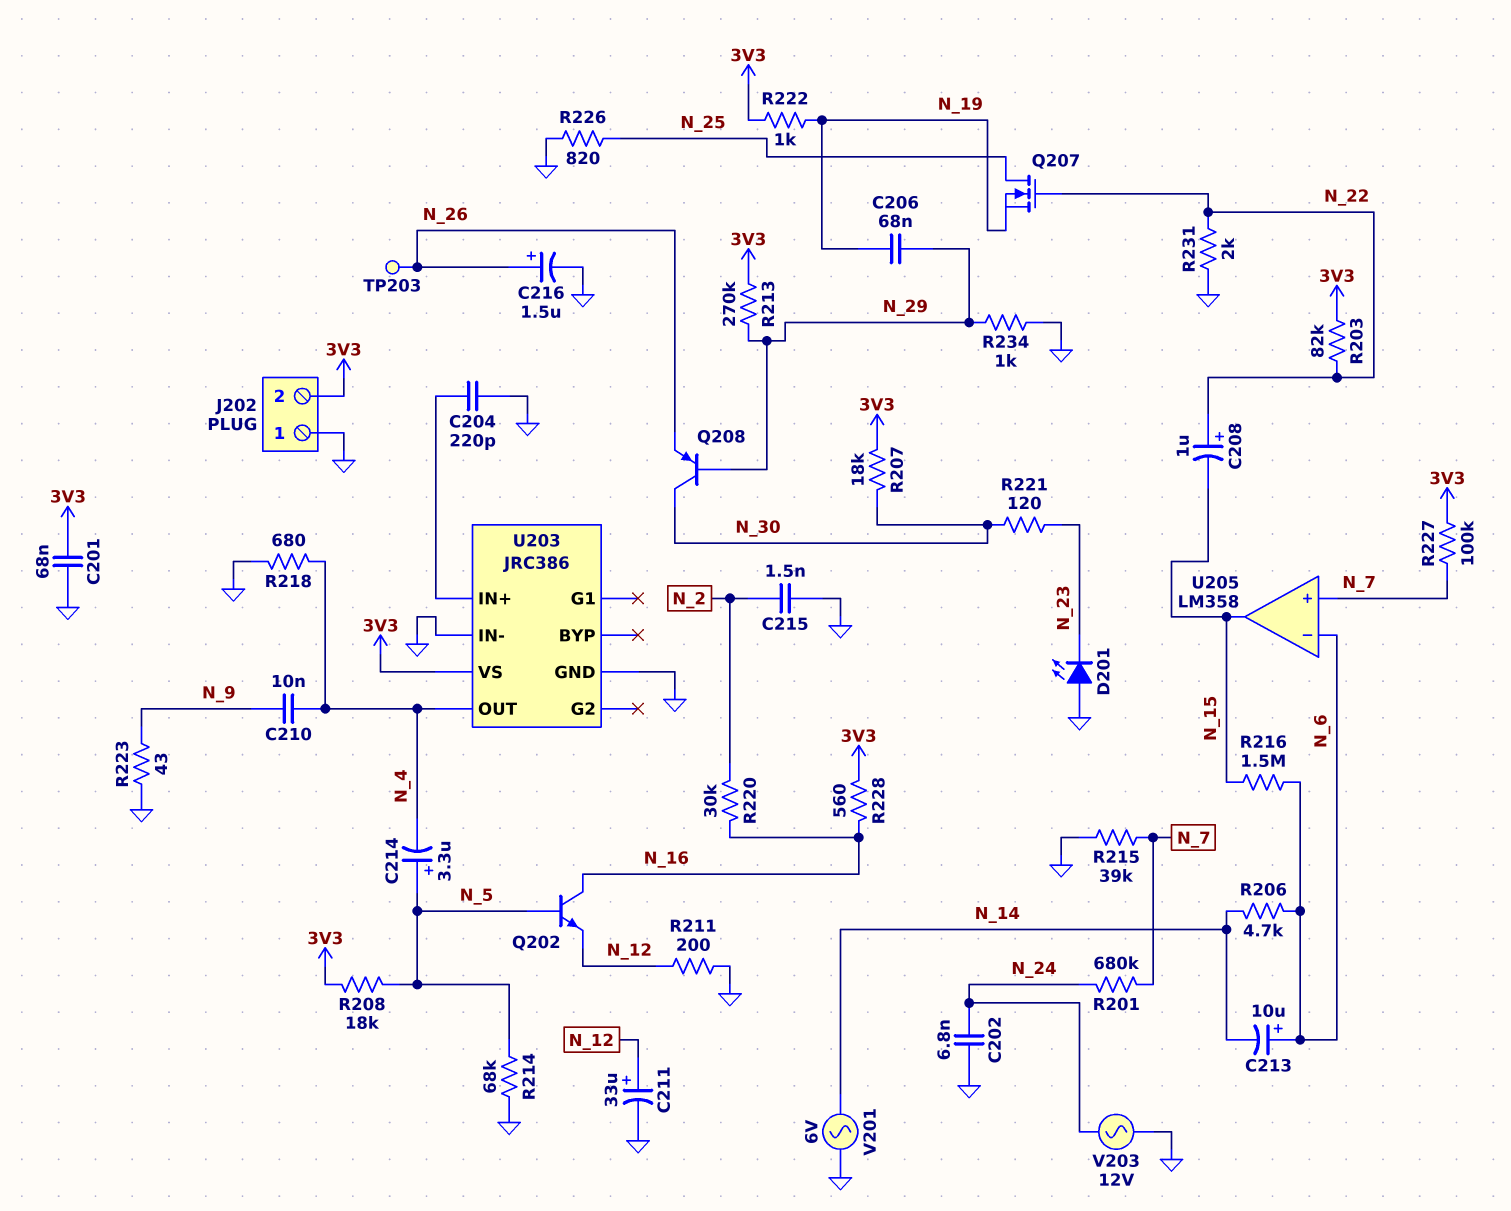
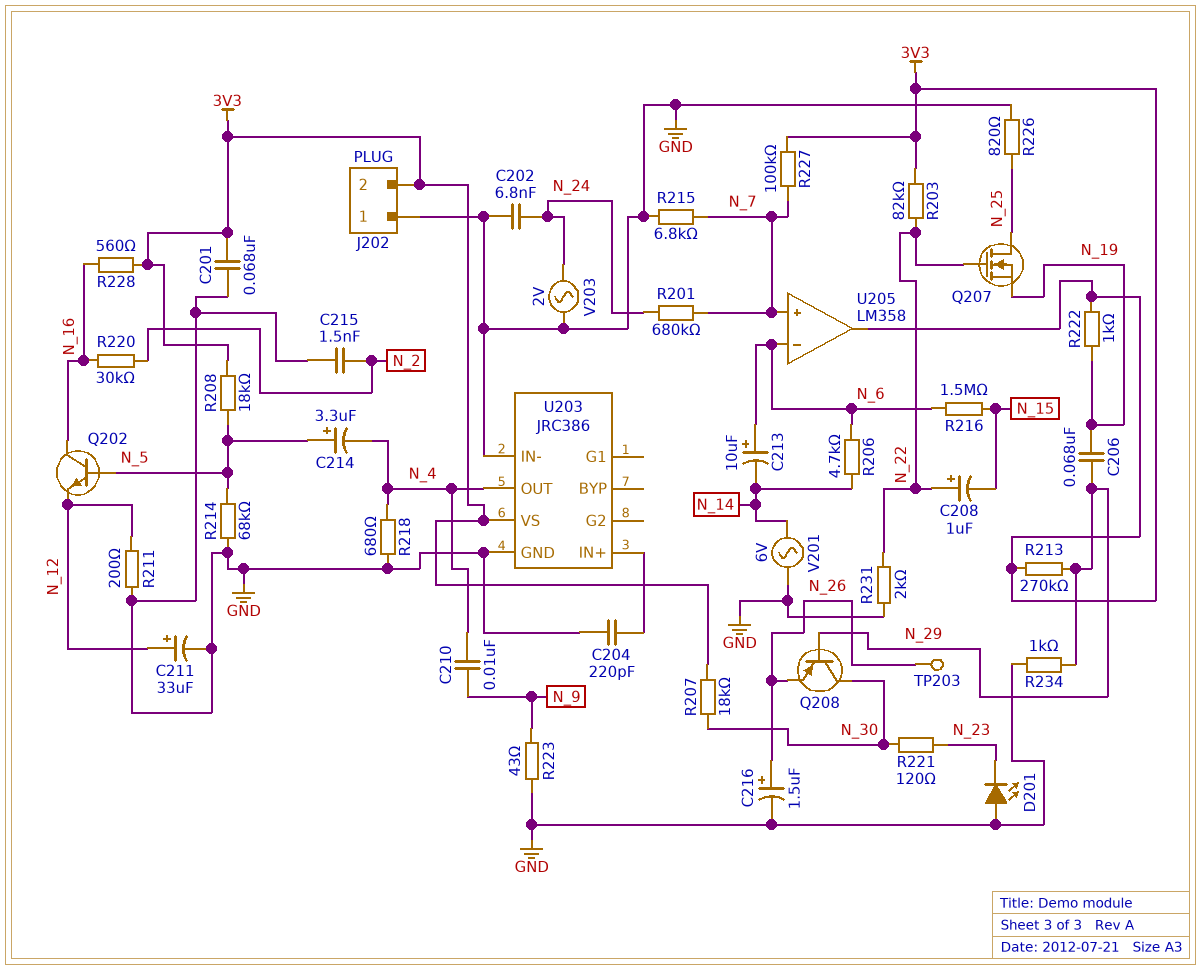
R215: 39k (GND, N_7) -> 6.8k (GND, N_7)
U205 pin out: N_15 -> 3V3
V203: AC 12V (GND, N_24) -> AC 2V (GND, N_24)

